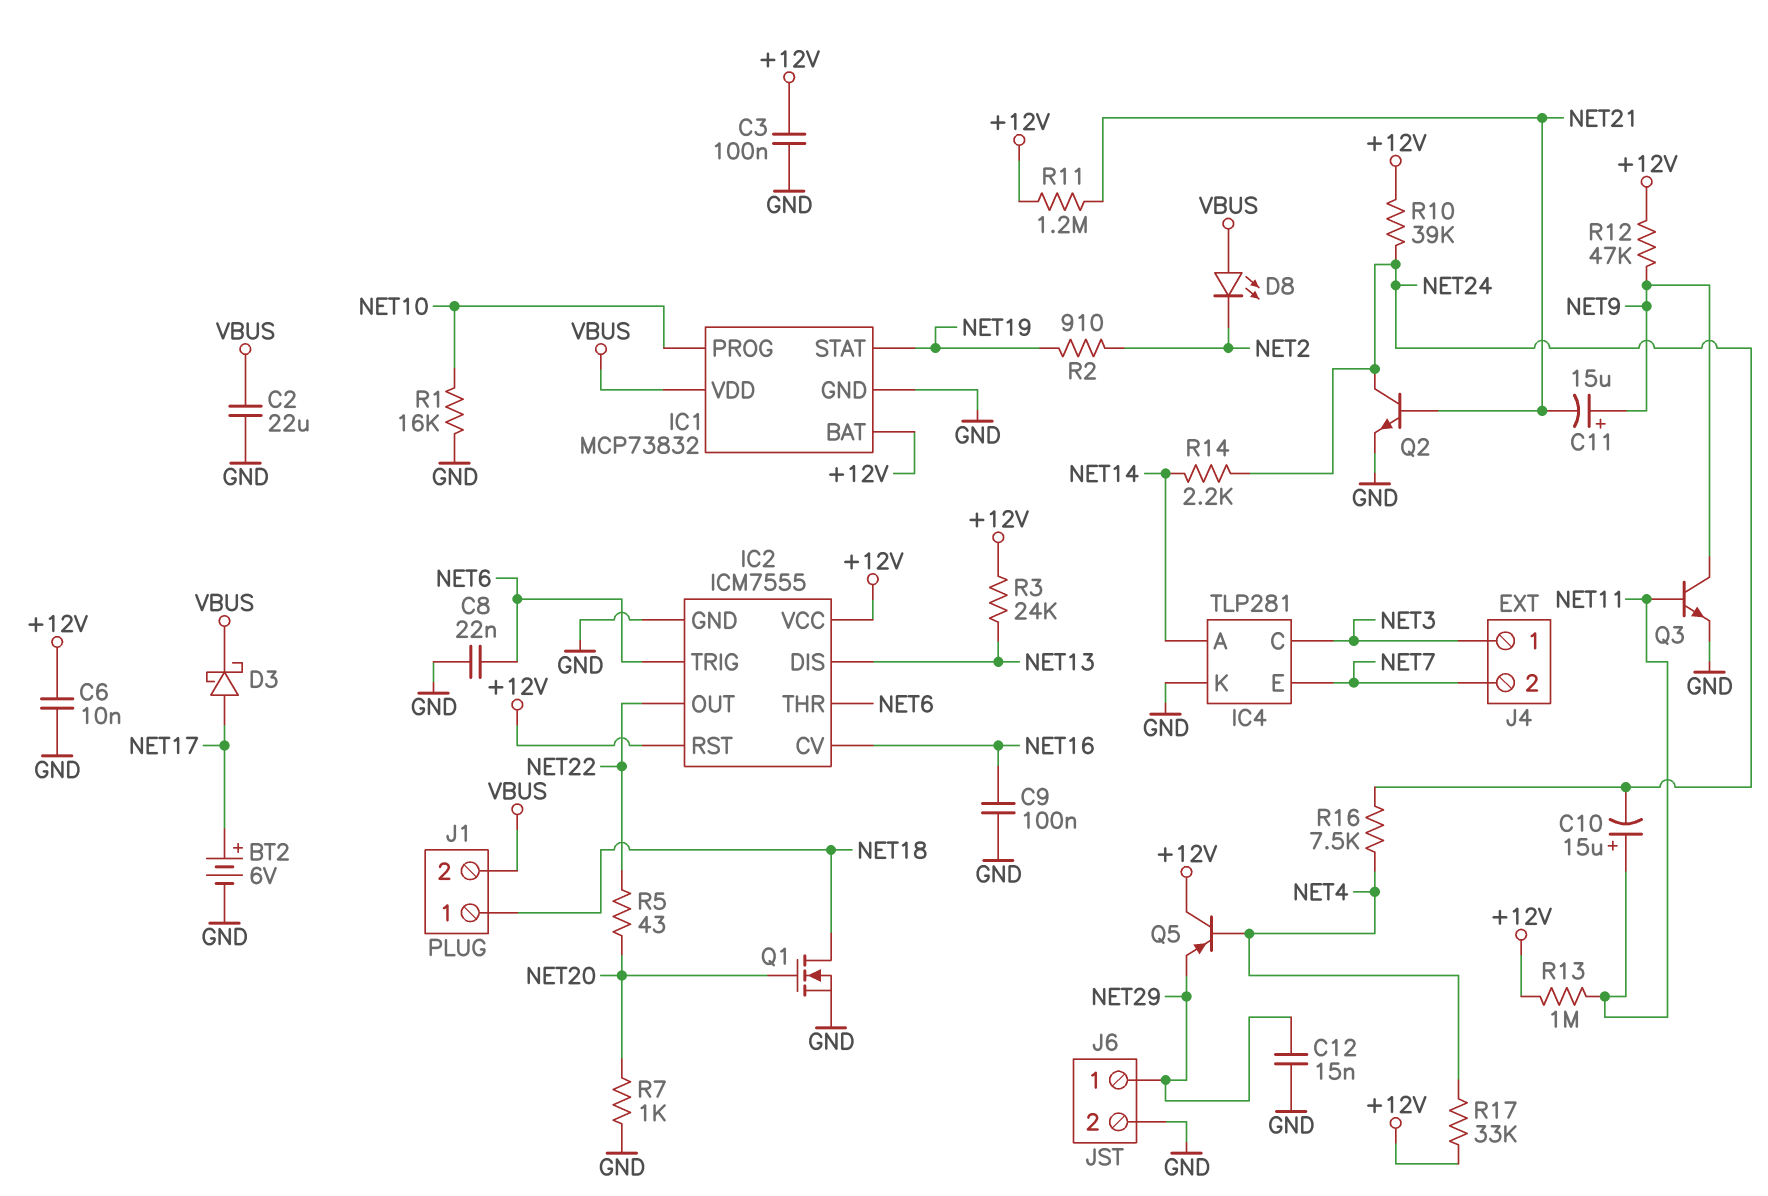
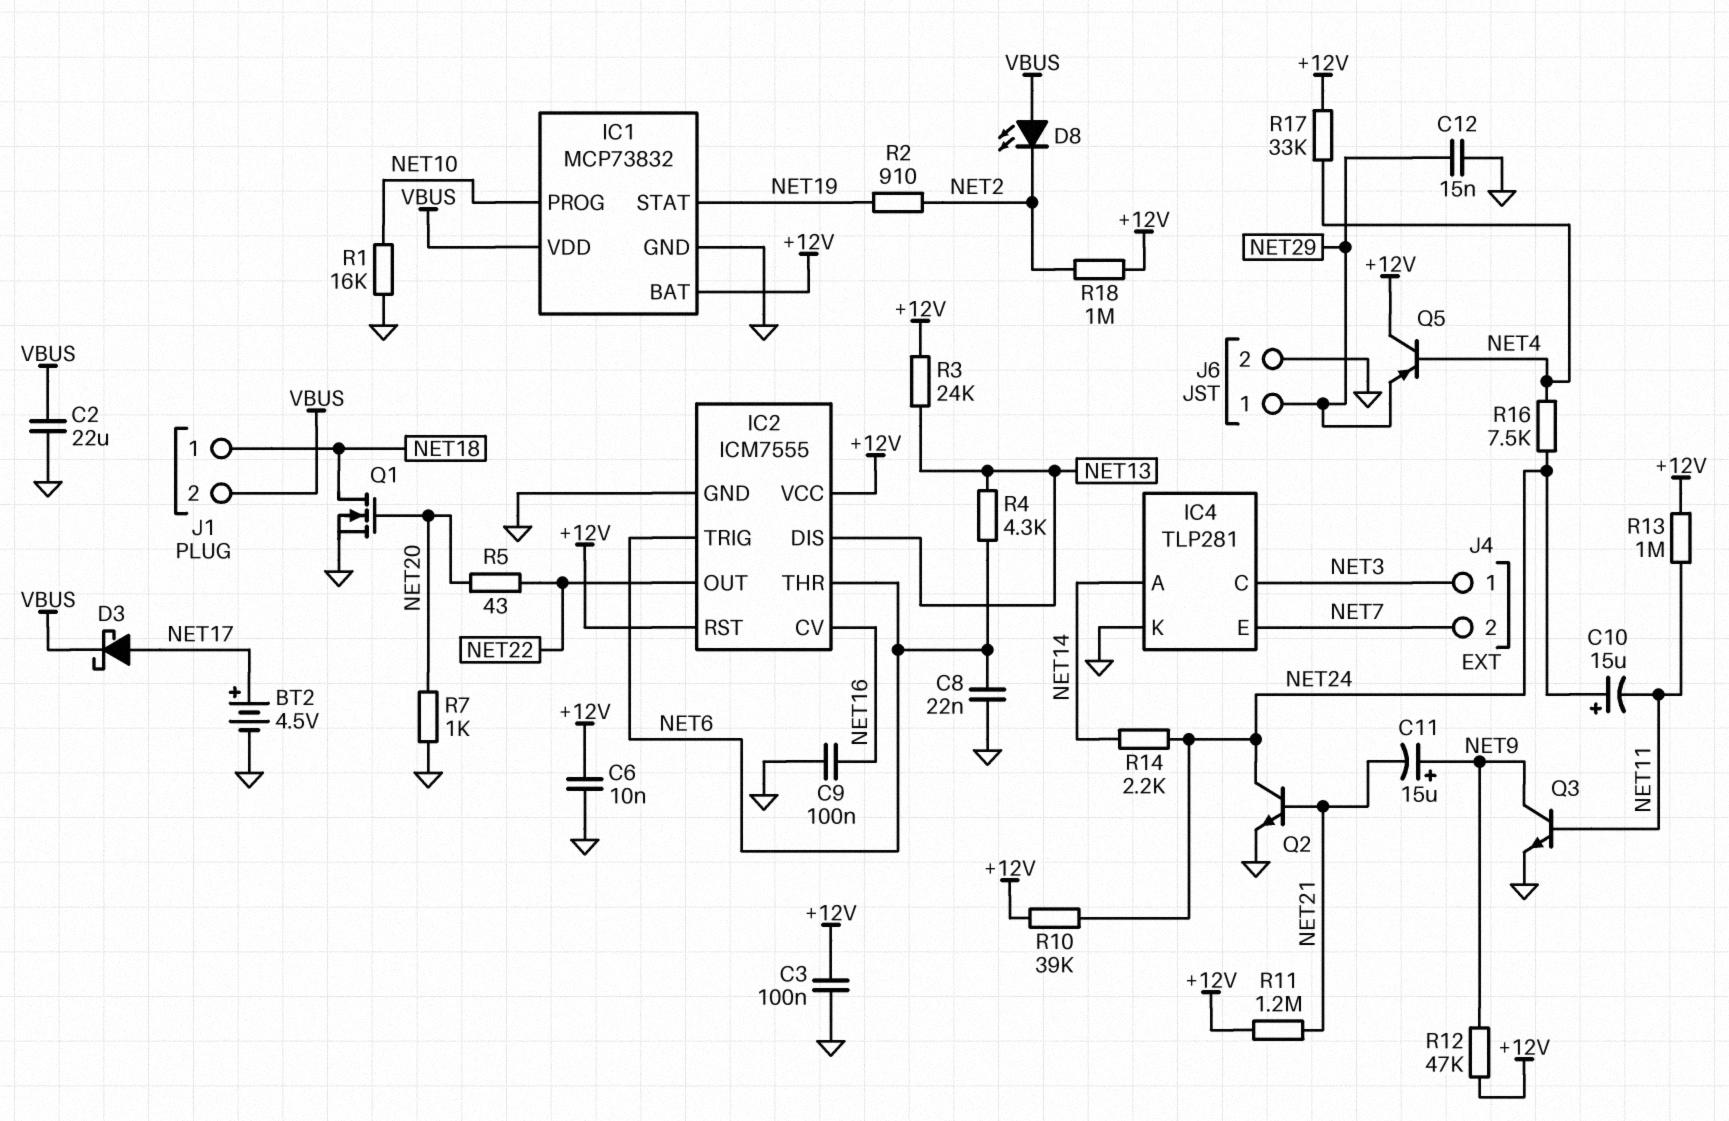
BT2: 6V (plus NET17, minus GND) -> 4.5V (plus NET17, minus GND)
C10: 15uF (plus NET11, minus NET24) -> 15uF (plus NET24, minus NET11)
R4: none -> 4.3k (NET6, NET13)
R18: none -> 1M (+12V, NET2)

